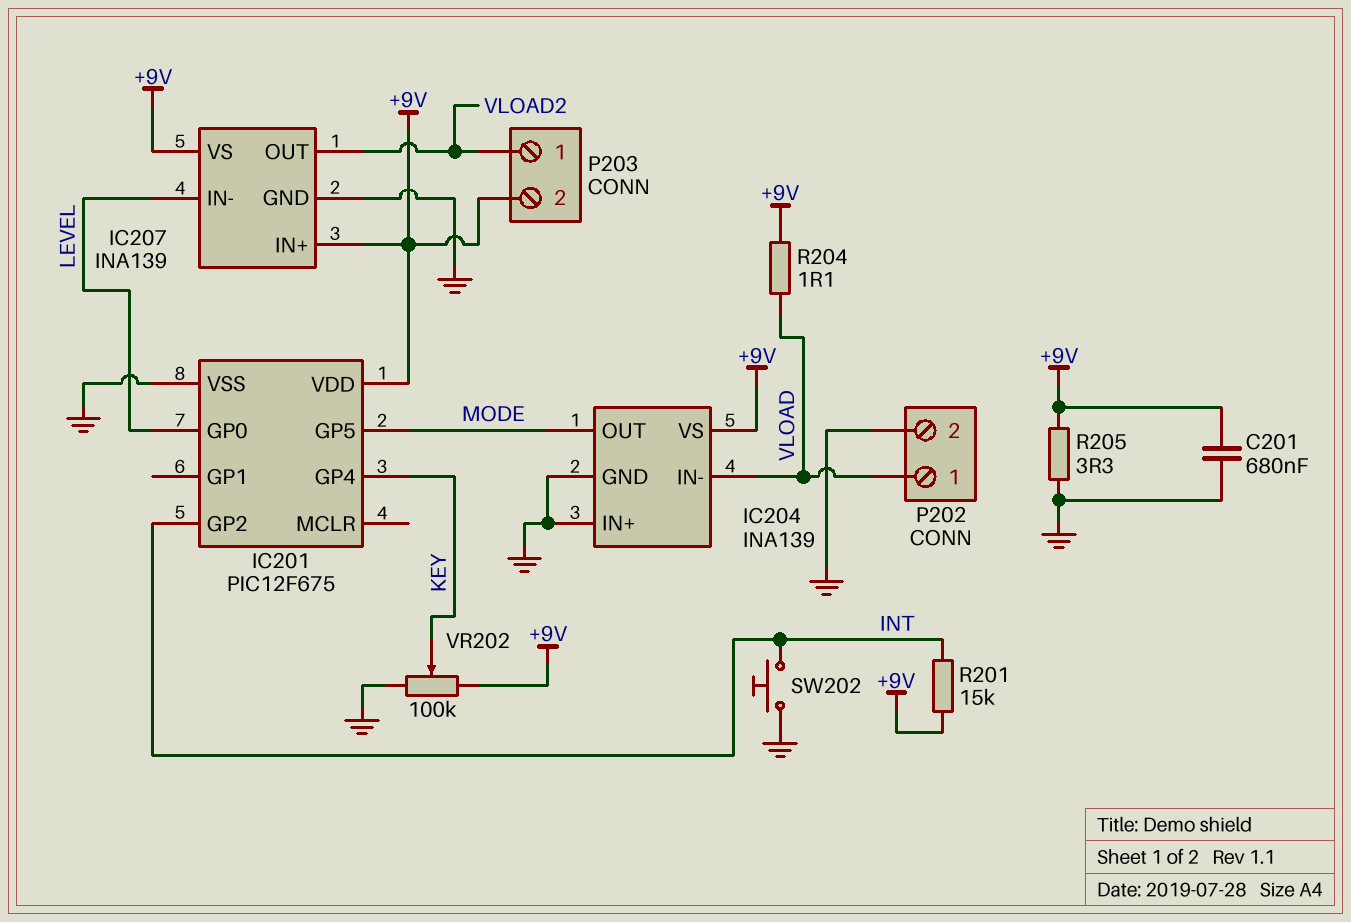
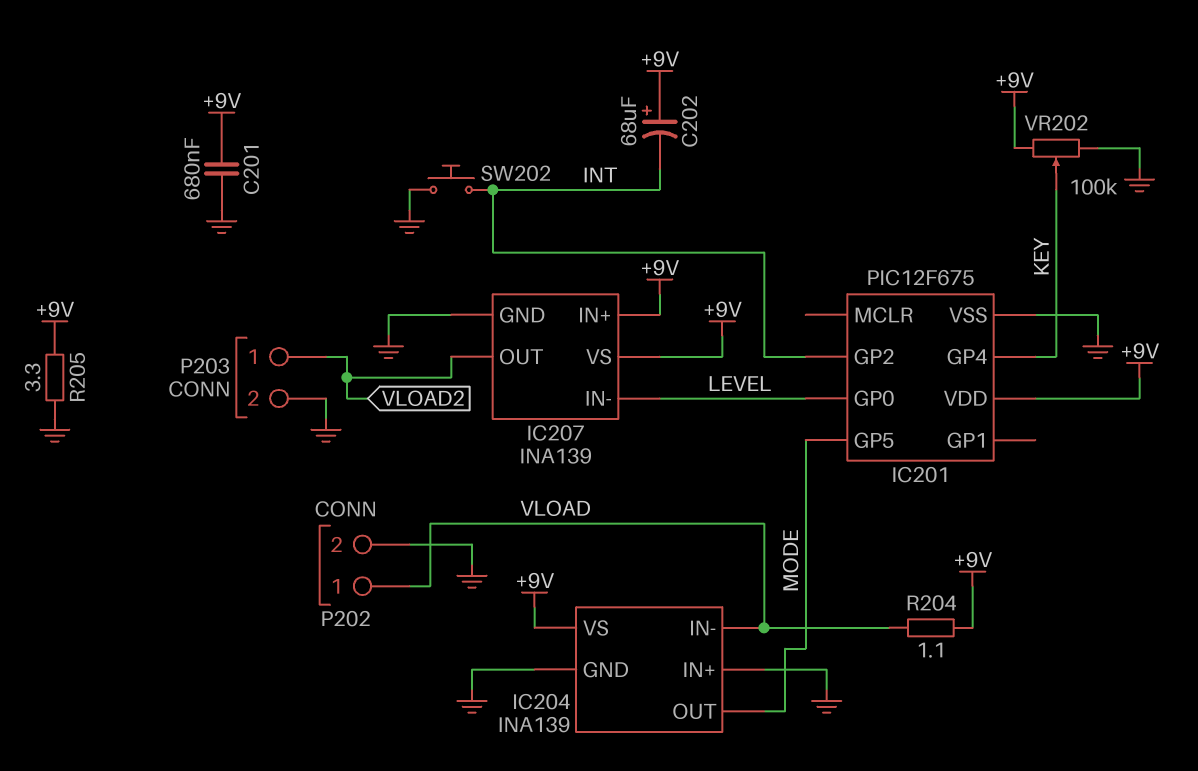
C202: none -> 68uF (plus +9V, minus INT)
P203 pin 2: +9V -> GND
R201: 15k (+9V, INT) -> none

